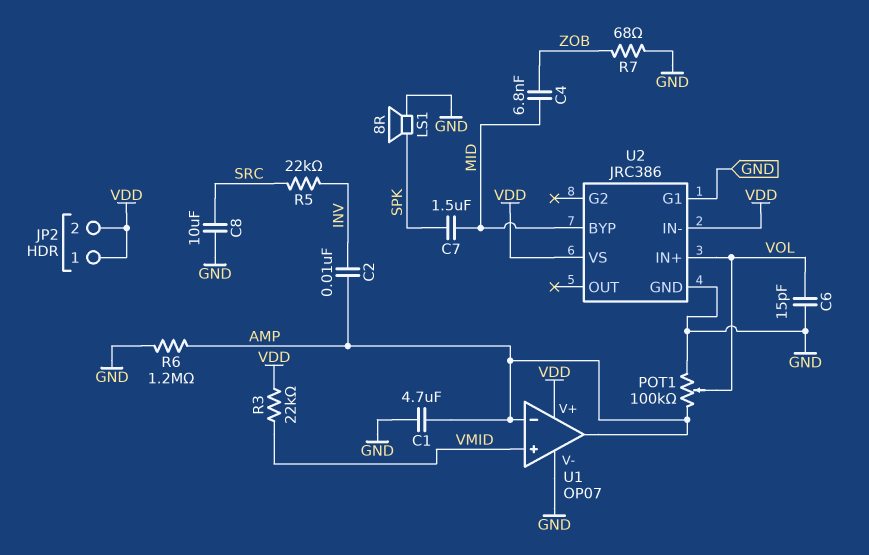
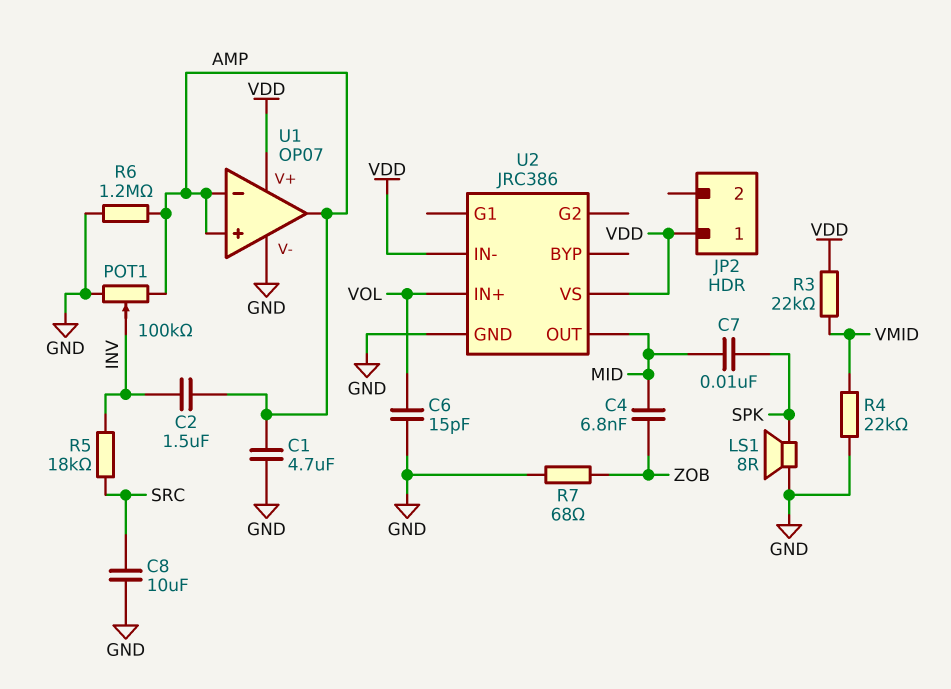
C2: 10nF (AMP, INV) -> 1.5uF (AMP, INV)
C7: 1.5uF (MID, SPK) -> 10nF (MID, SPK)
JP2 pin 2: VDD -> none
POT1: 100k (AMP, GND, wiper VOL) -> 100k (AMP, GND, wiper INV)
R4: none -> 22k (GND, VMID)
R5: 22k (INV, SRC) -> 18k (INV, SRC)
U1 pin in+: VMID -> AMP
U2 pin BYP: MID -> none
U2 pin G1: GND -> none
U2 pin OUT: none -> MID

